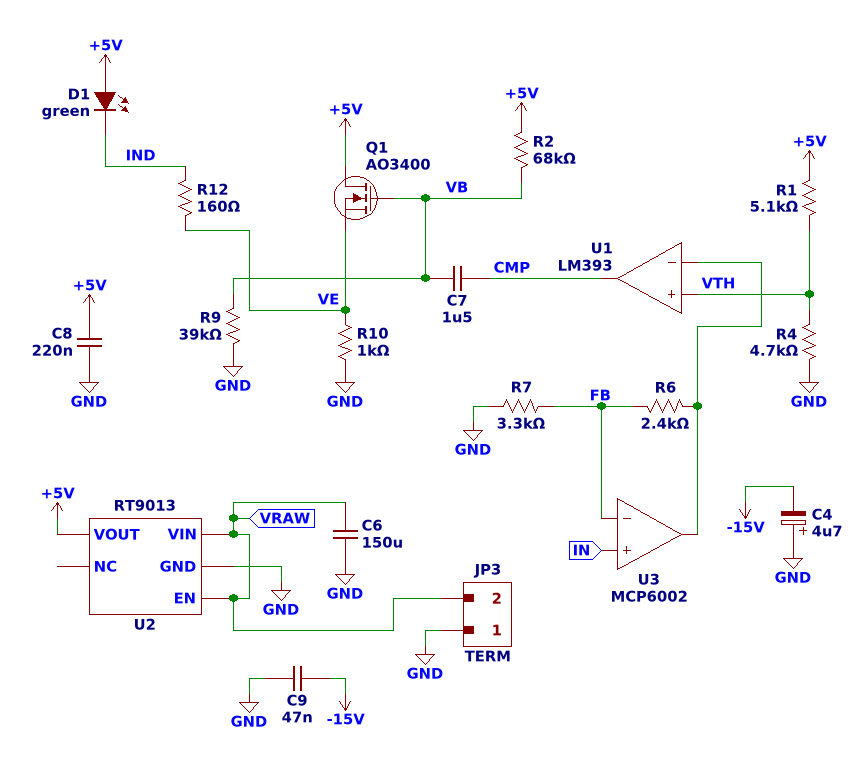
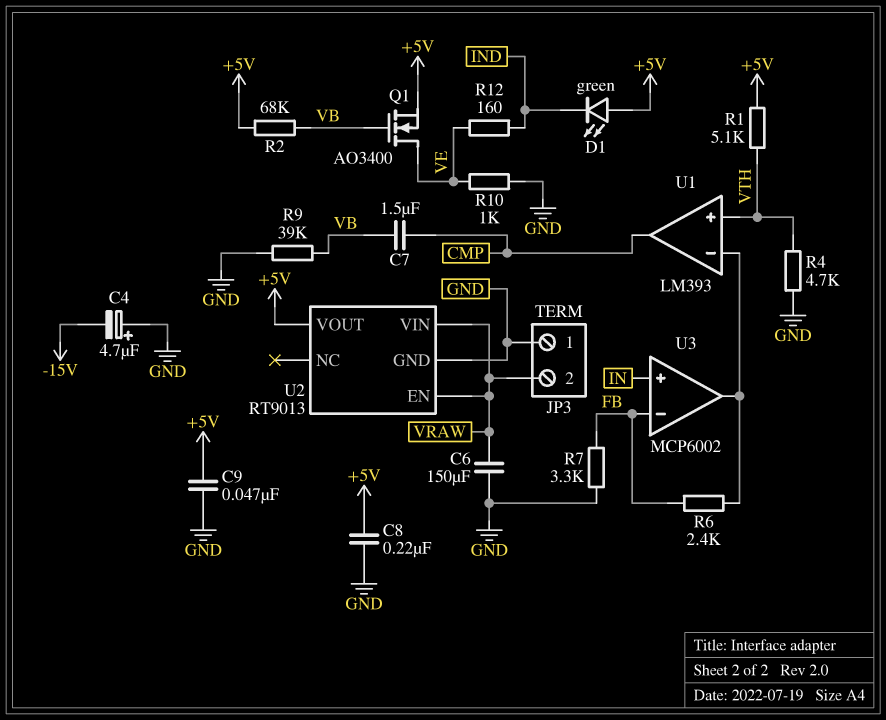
C9: 47nF (-15V, GND) -> 47nF (+5V, GND)
Q1: NMOS AO3400 (G VB, D +5V, S VE) -> NMOS AO3400 (G VB, D VE, S +5V)

